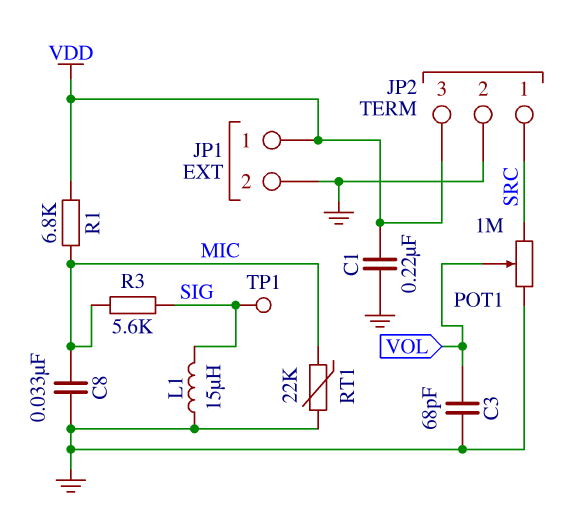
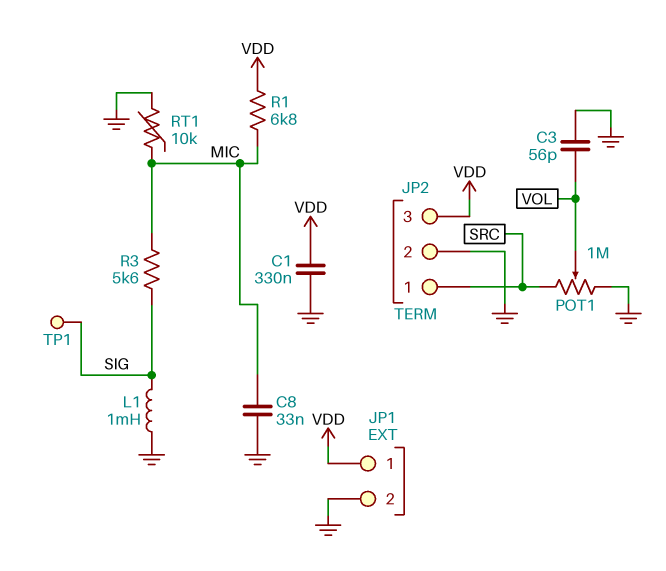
C1: 220nF (GND, VDD) -> 330nF (GND, VDD)
C3: 68pF (GND, VOL) -> 56pF (GND, VOL)
L1: 15uH (GND, SIG) -> 1mH (GND, SIG)
RT1: 22k (GND, MIC) -> 10k (GND, MIC)

